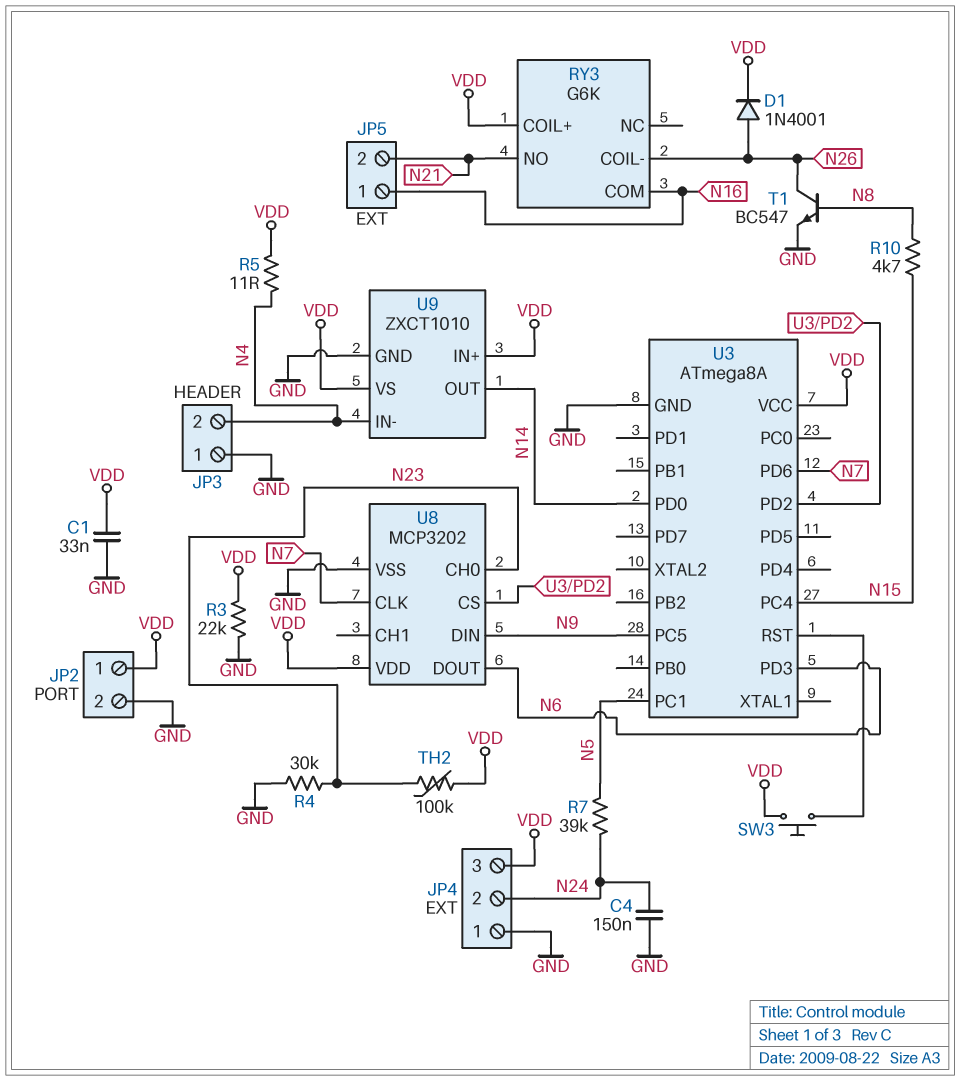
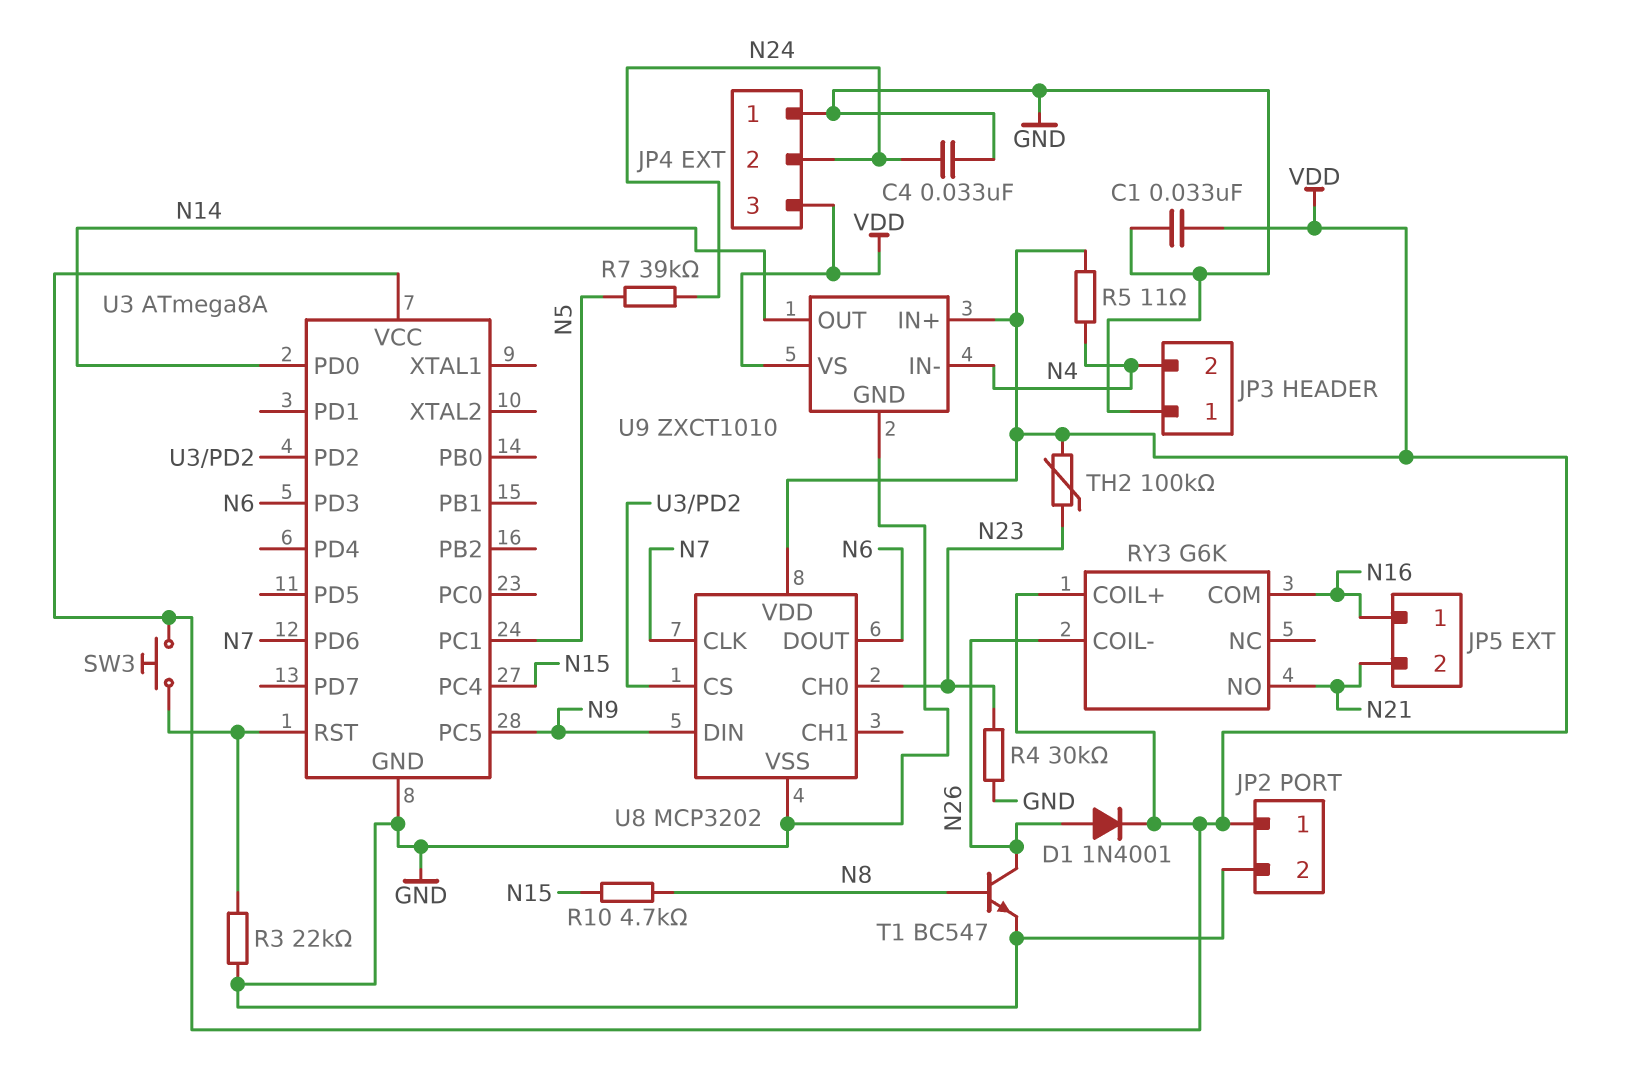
C4: 150nF (GND, N24) -> 33nF (GND, N24)
R3: 22k (GND, VDD) -> 22k (GND, U3/RST)

